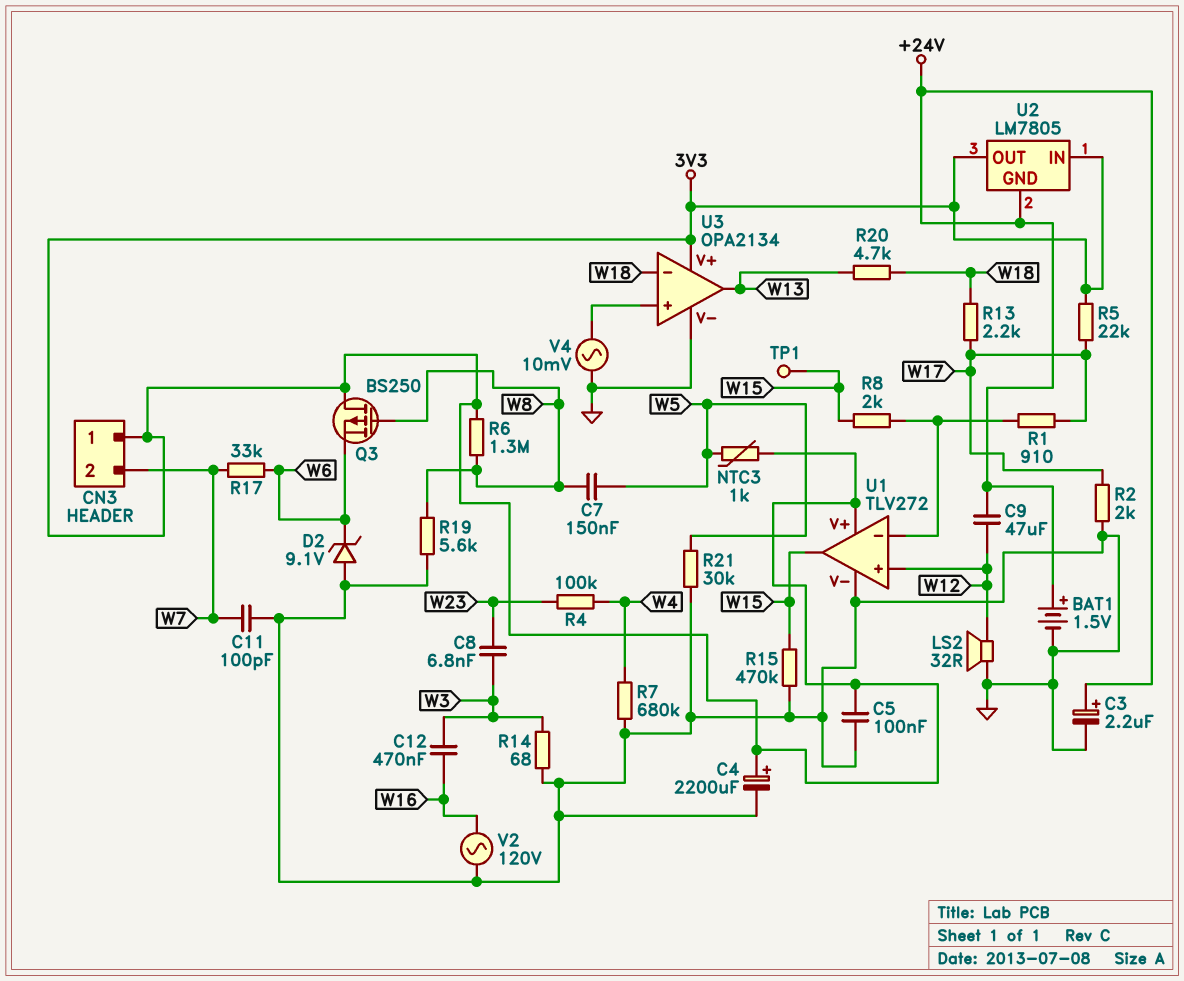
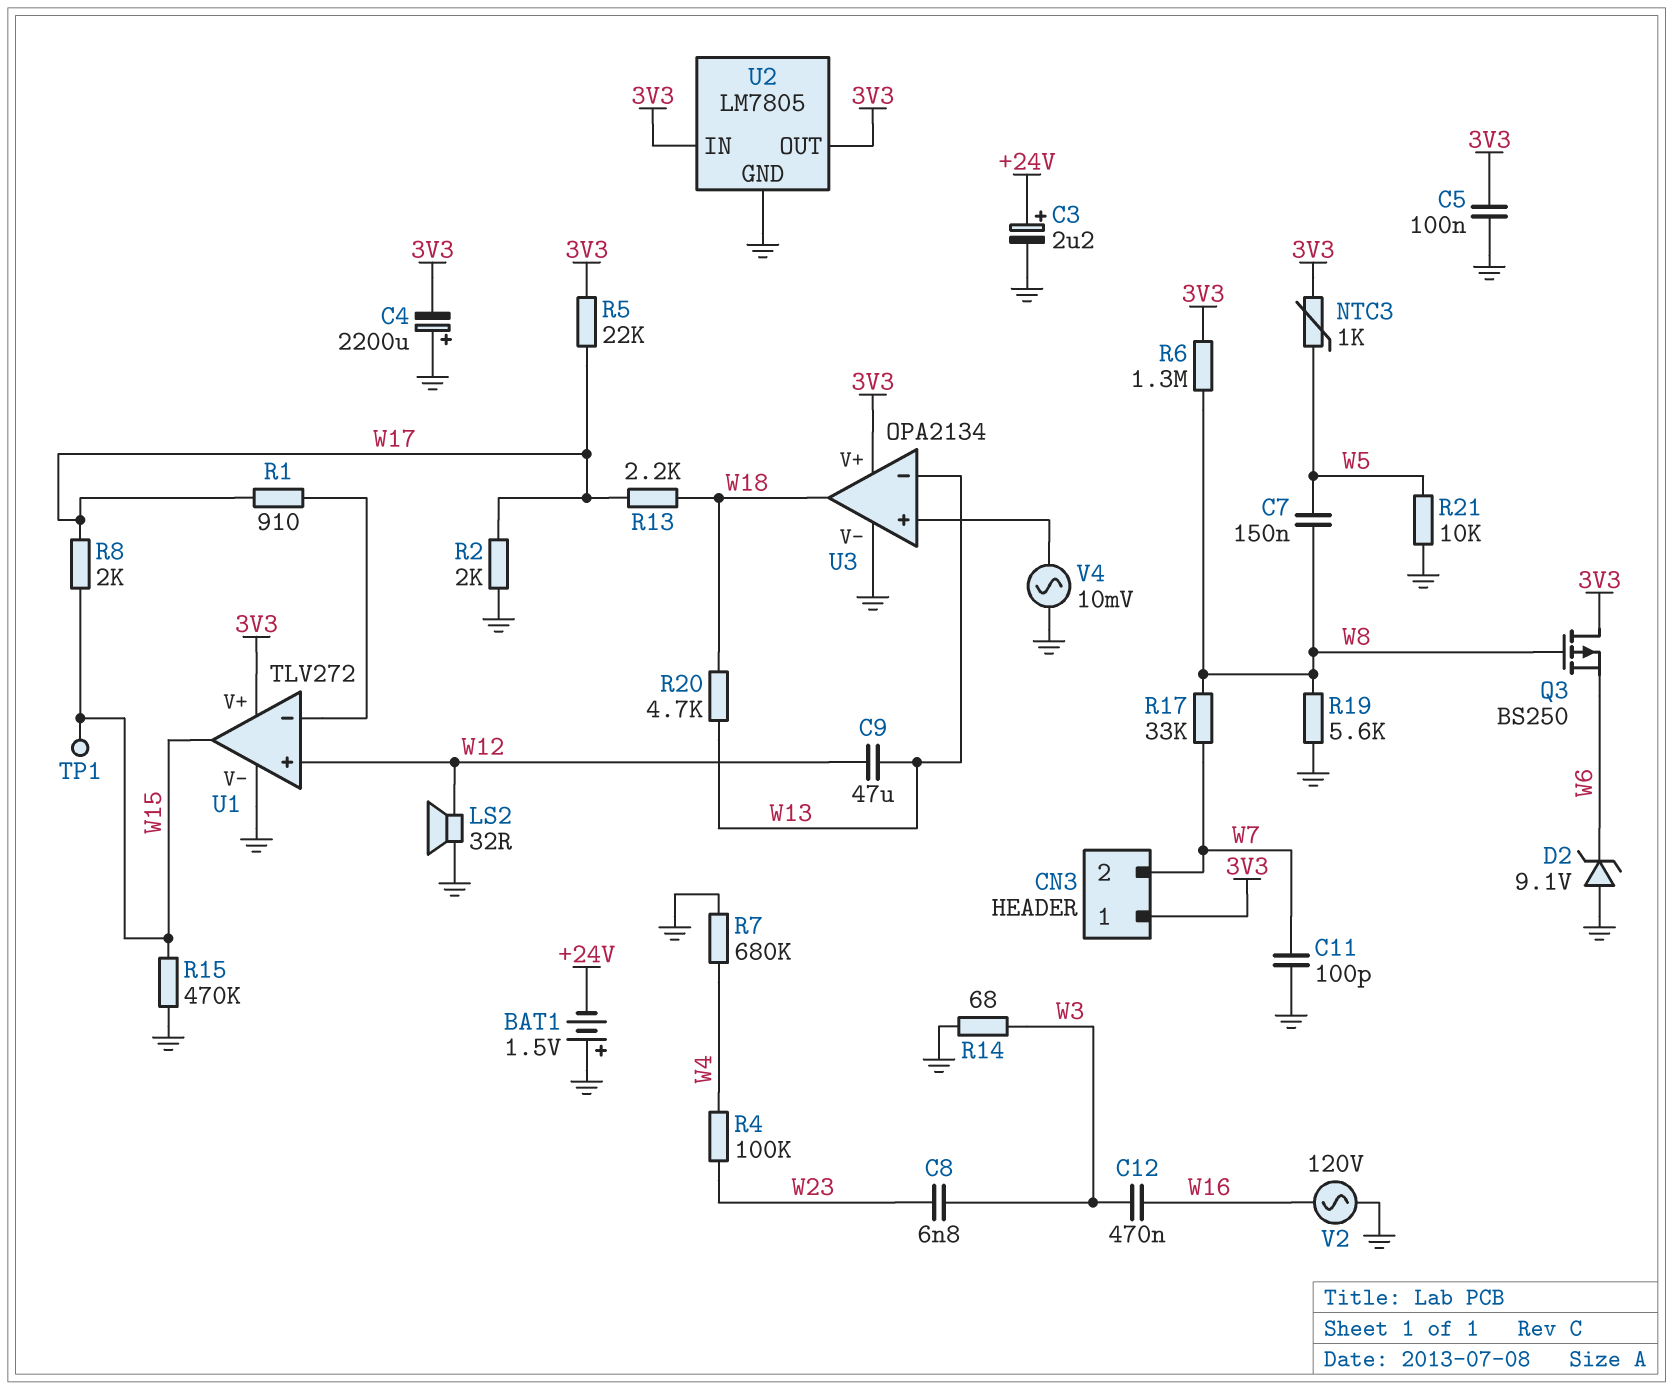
BAT1: 1.5V (plus +24V, minus GND) -> 1.5V (plus GND, minus +24V)
C4: 2200uF (plus 3V3, minus GND) -> 2200uF (plus GND, minus 3V3)
C9: 47uF (+24V, W12) -> 47uF (W12, W13)
R8: 2k (U1/in-, W15) -> 2k (W15, W17)
R17: 33k (W6, W7) -> 33k (W7, W8)
R21: 30k (GND, W5) -> 10k (GND, W5)
U2 pin GND: +24V -> GND
U3 pin in-: W18 -> W13
U3 pin out: W13 -> W18

